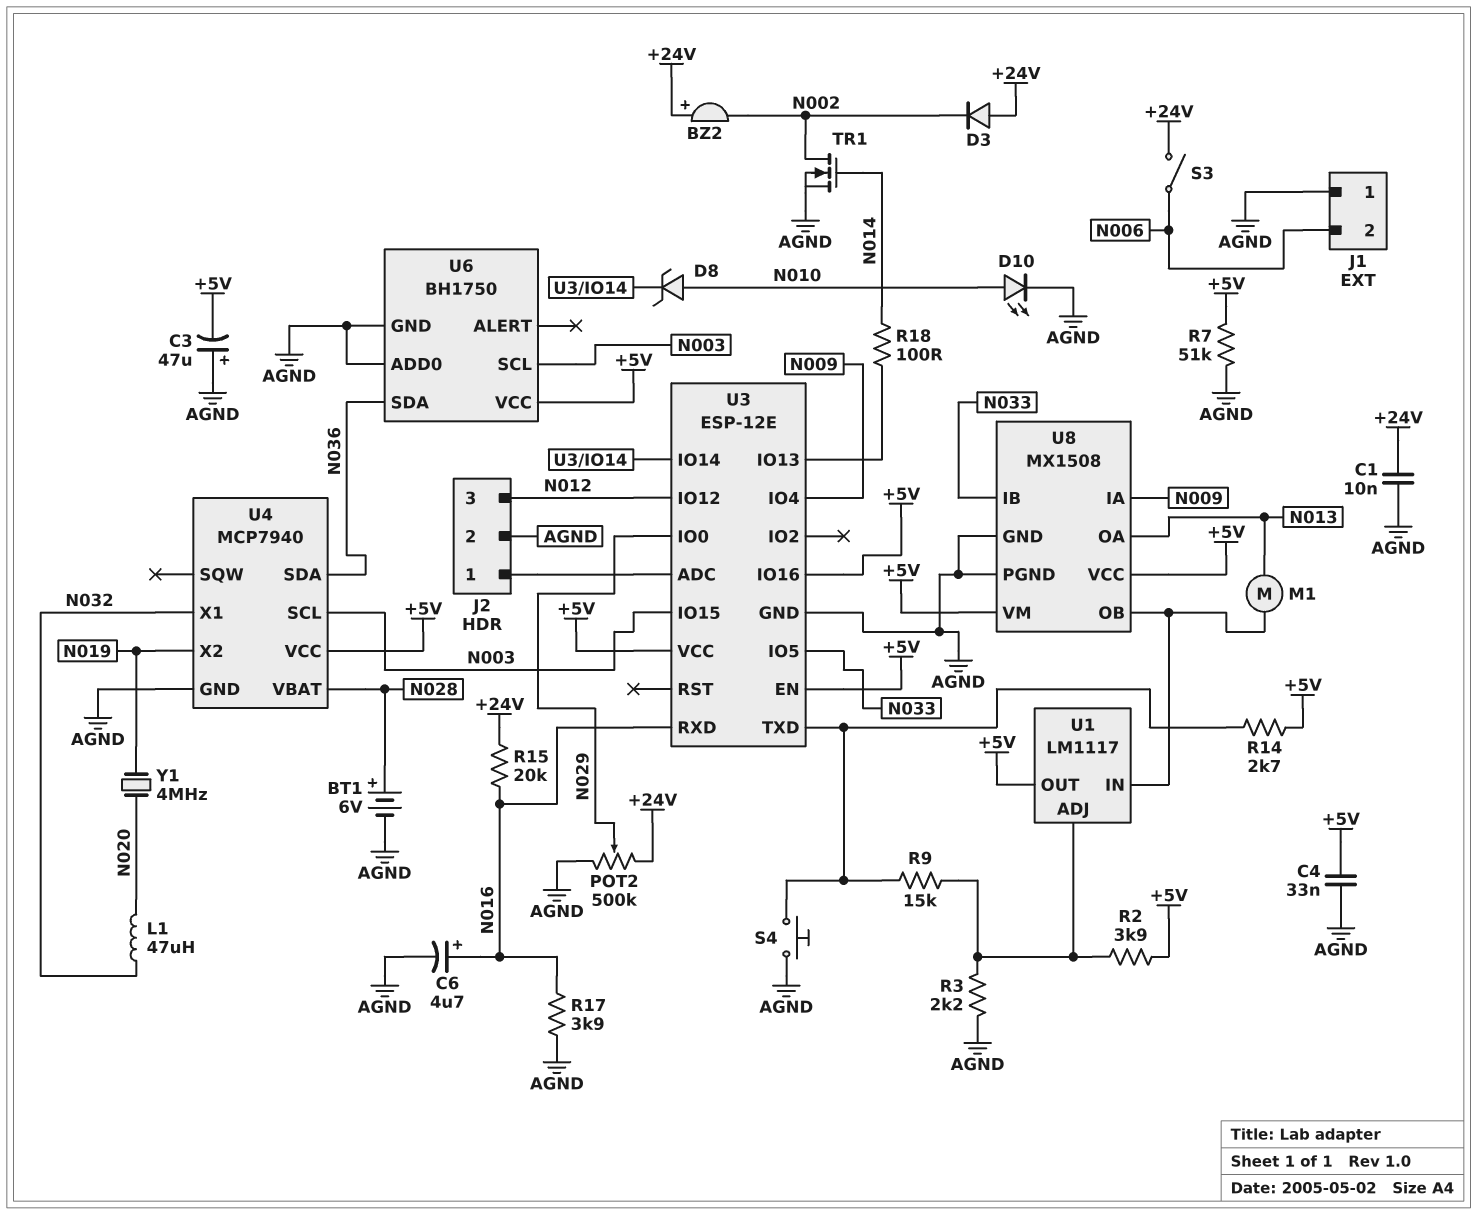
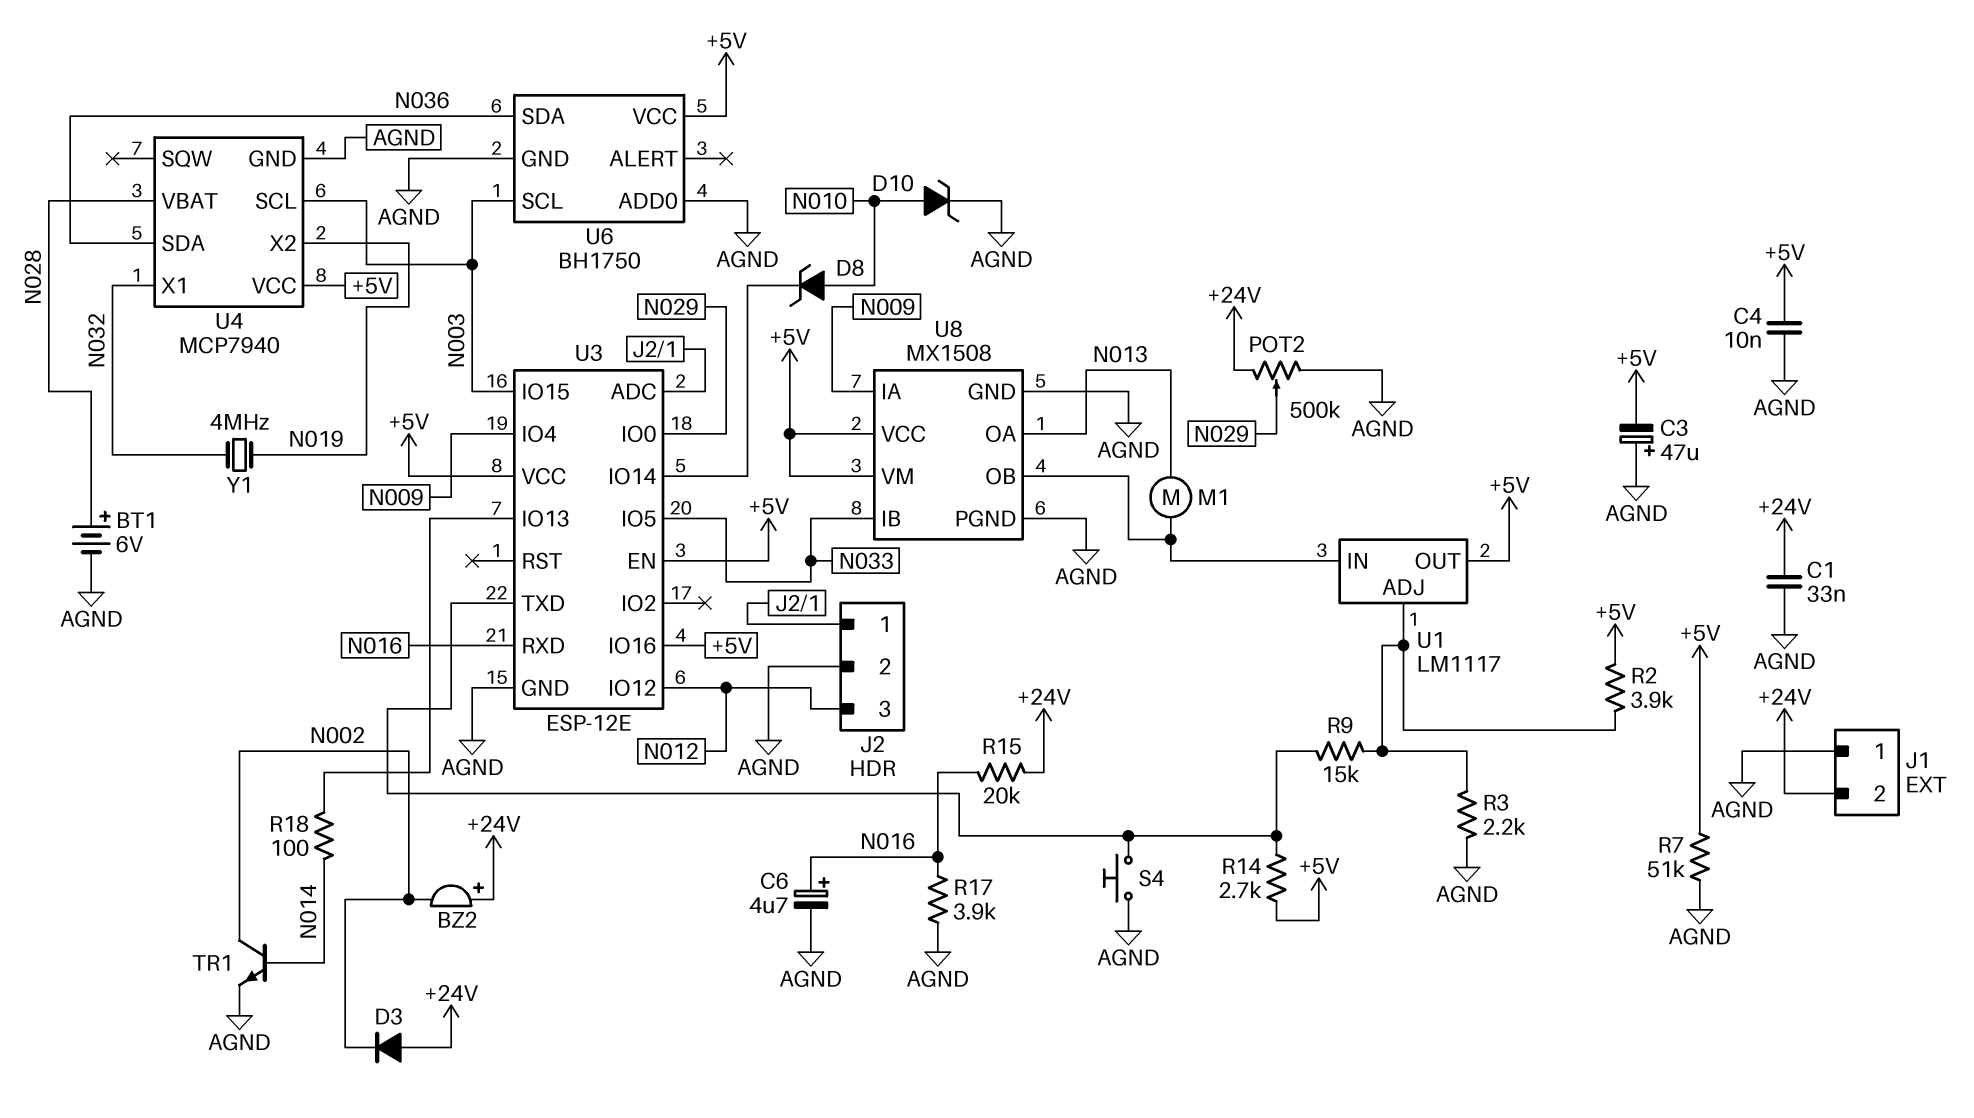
C1: 10nF (+24V, AGND) -> 33nF (+24V, AGND)
C4: 33nF (+5V, AGND) -> 10nF (+5V, AGND)
D10: LED (A N010, K AGND) -> zener (A N010, K AGND)
J1 pin 2: N006 -> +24V
L1: 47uH (N020, N032) -> none
S3: switch (+24V, N006) -> none
TR1: NMOS (G N014, D N002, S AGND) -> NPN (B N014, C N002, E AGND)
Y1: 4MHz (N019, N020) -> 4MHz (N019, N032)

